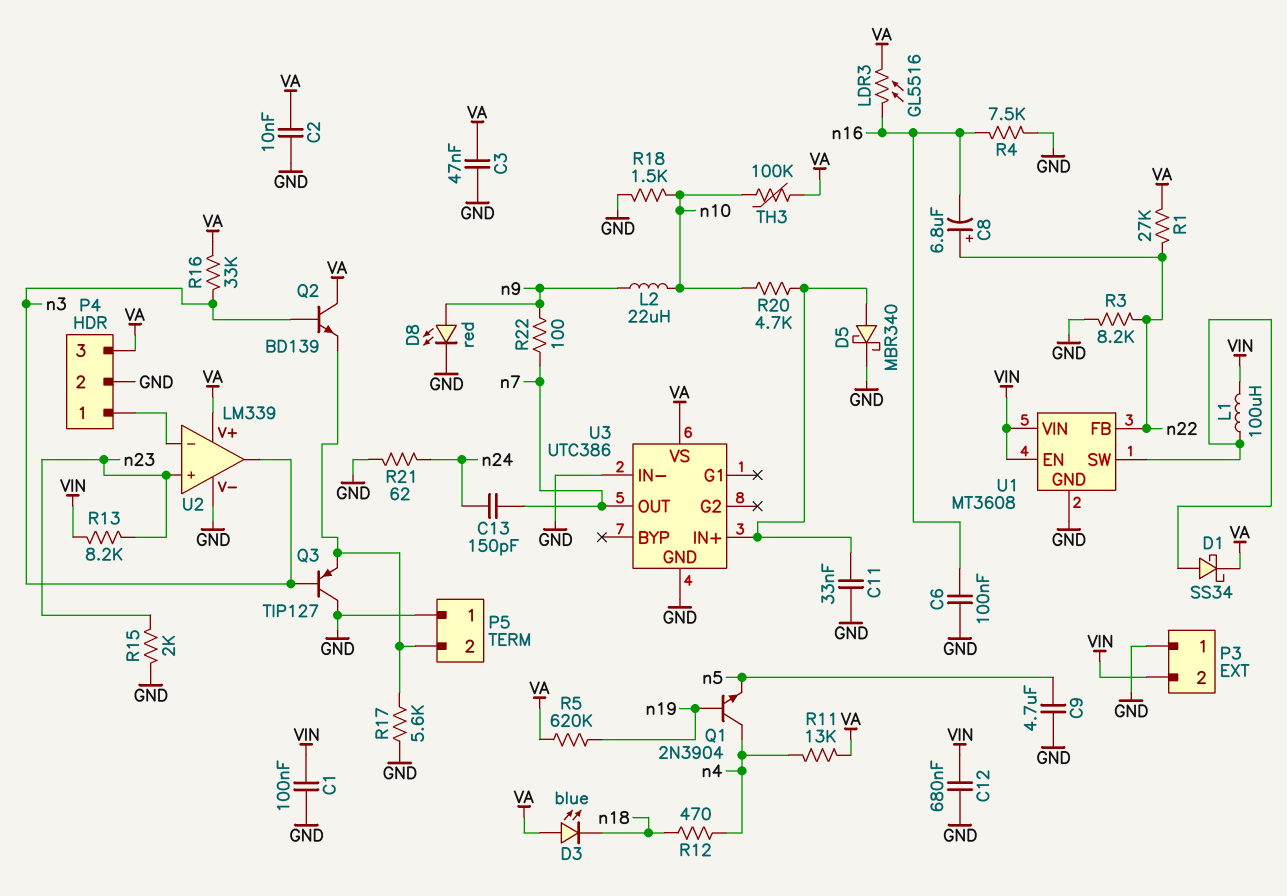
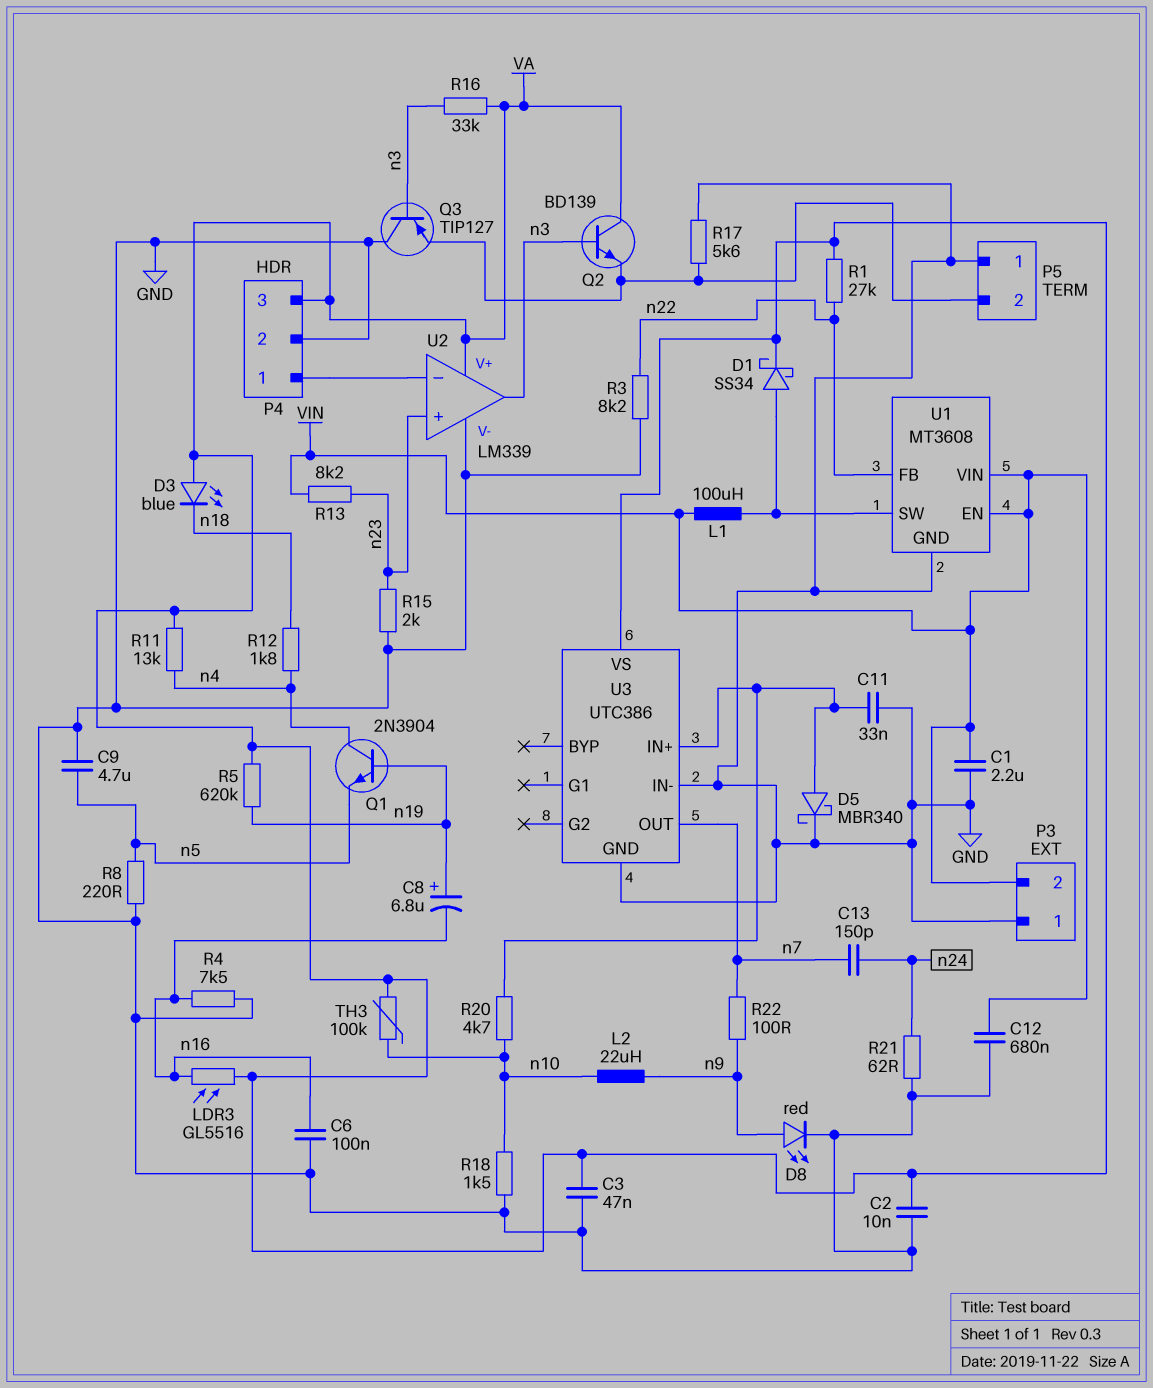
C1: 100nF (GND, VIN) -> 2.2uF (GND, VIN)
C8: 6.8uF (plus n22, minus n16) -> 6.8uF (plus n19, minus n16)
R8: none -> 220 (GND, n5)
R12: 470 (n4, n18) -> 1.8k (n4, n18)

